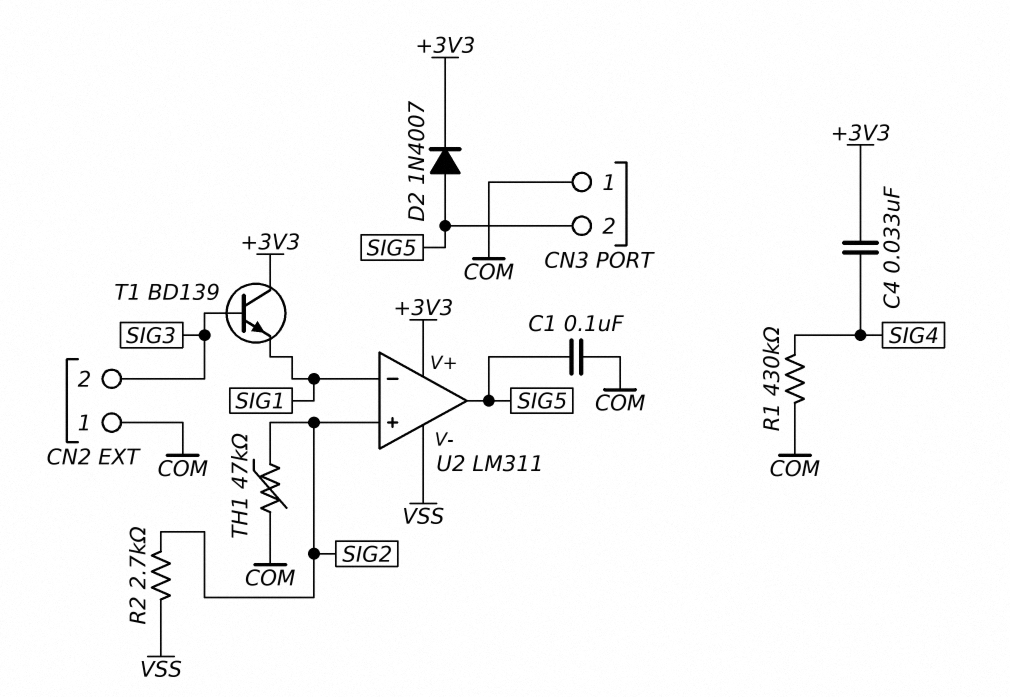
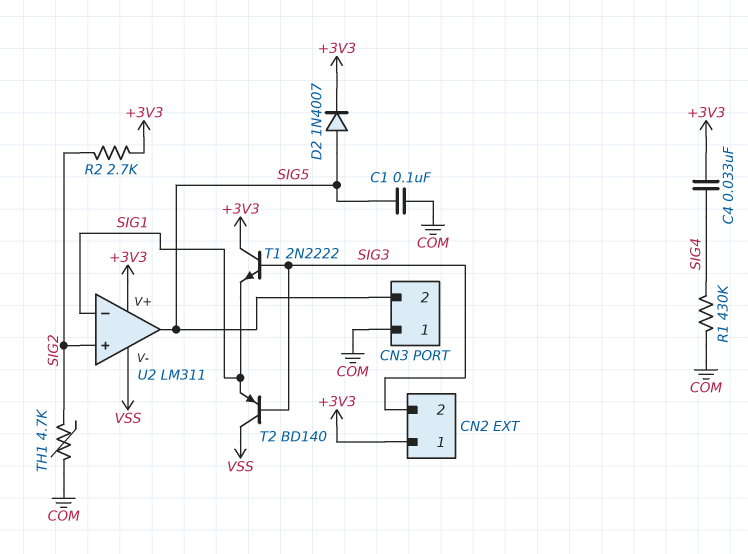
CN2 pin 1: COM -> +3V3
R2: 2.7k (SIG2, VSS) -> 2.7k (+3V3, SIG2)
T1: NPN BD139 (B SIG3, C +3V3, E SIG1) -> NPN 2N2222 (B SIG3, C +3V3, E SIG1)
T2: none -> PNP BD140 (B SIG3, C VSS, E SIG1)
TH1: 47k (COM, SIG2) -> 4.7k (COM, SIG2)

